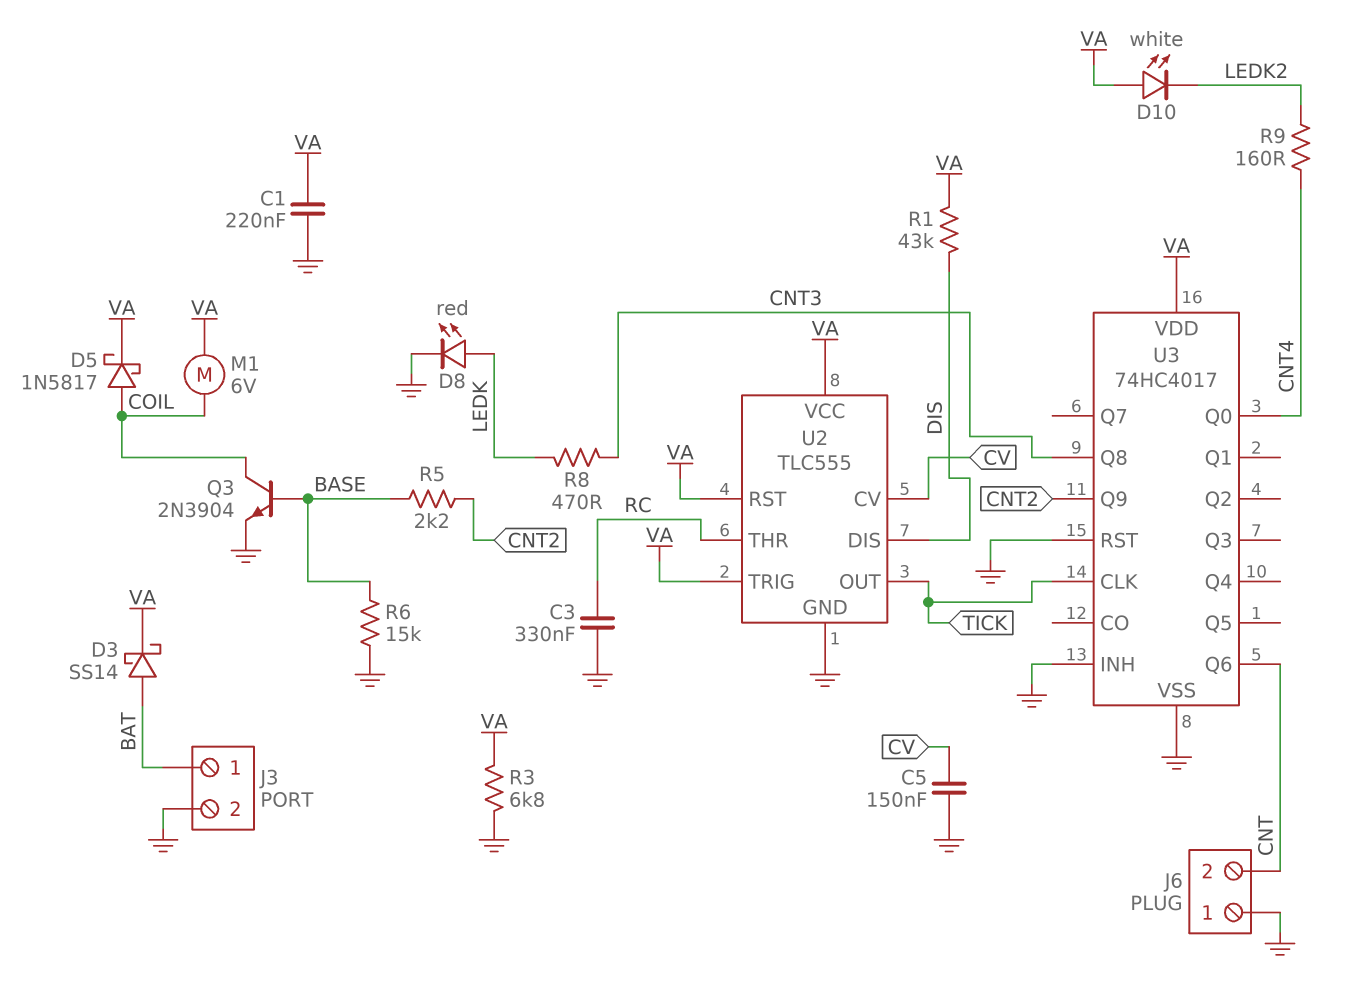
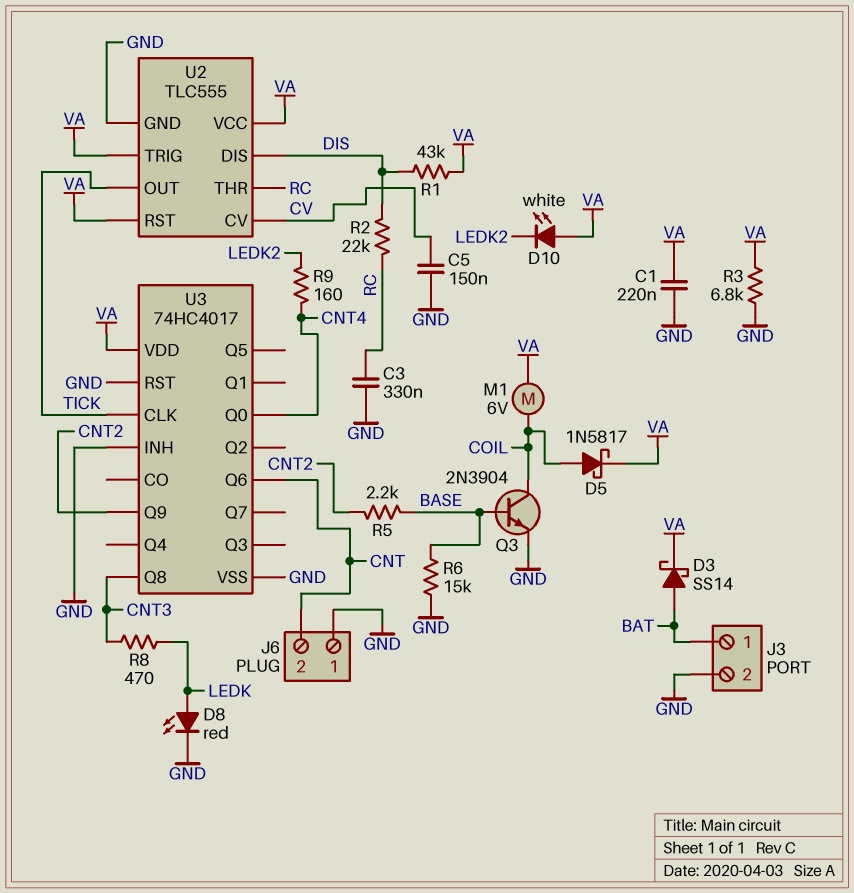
R2: none -> 22k (DIS, RC)

